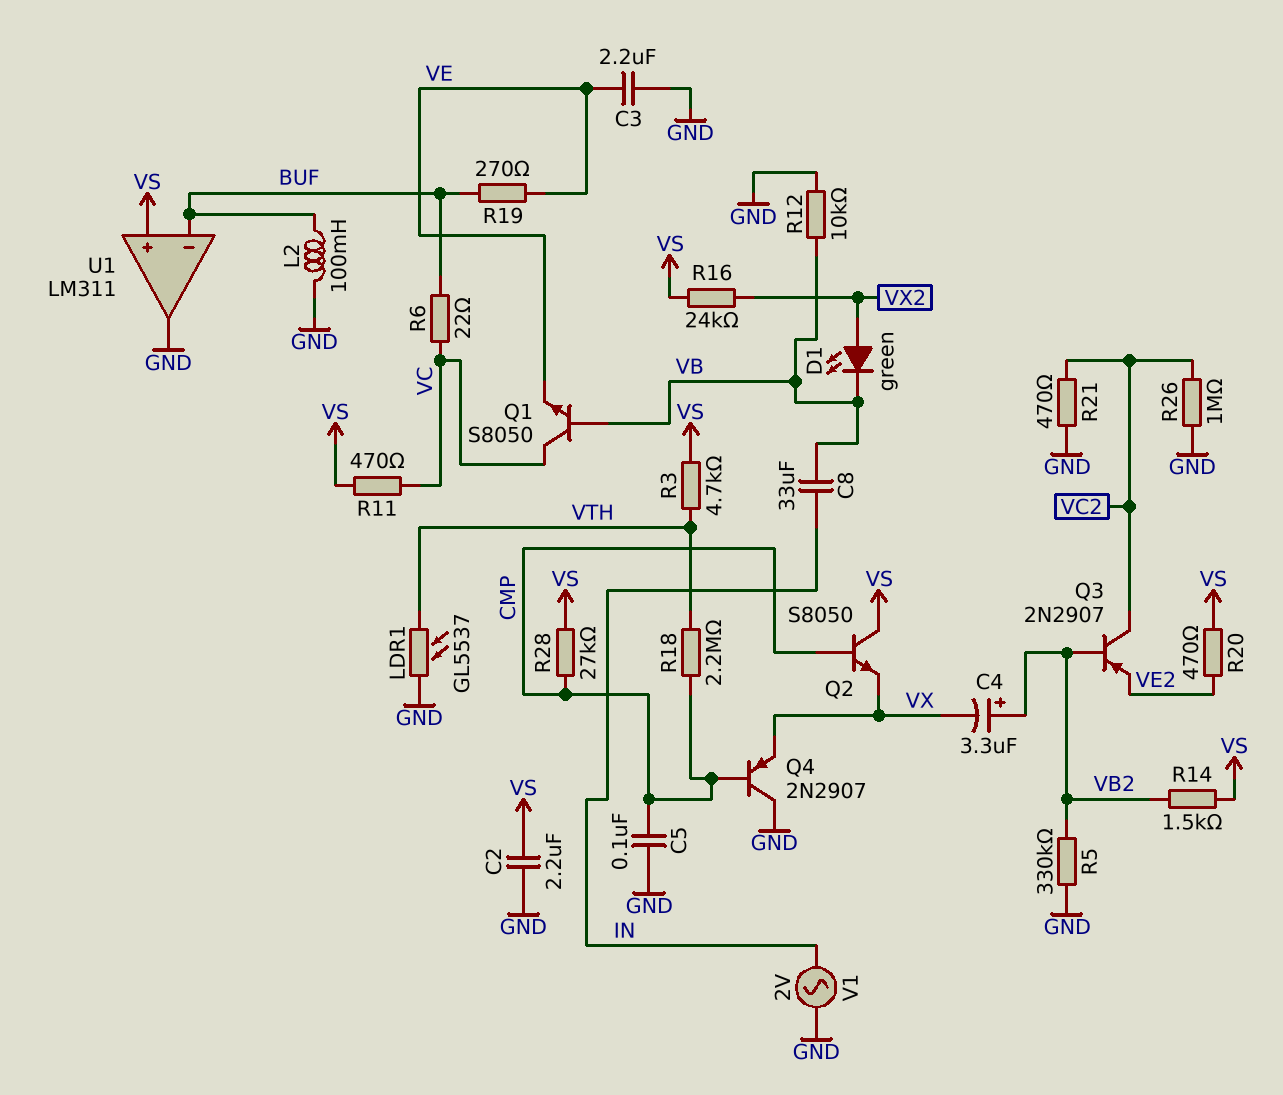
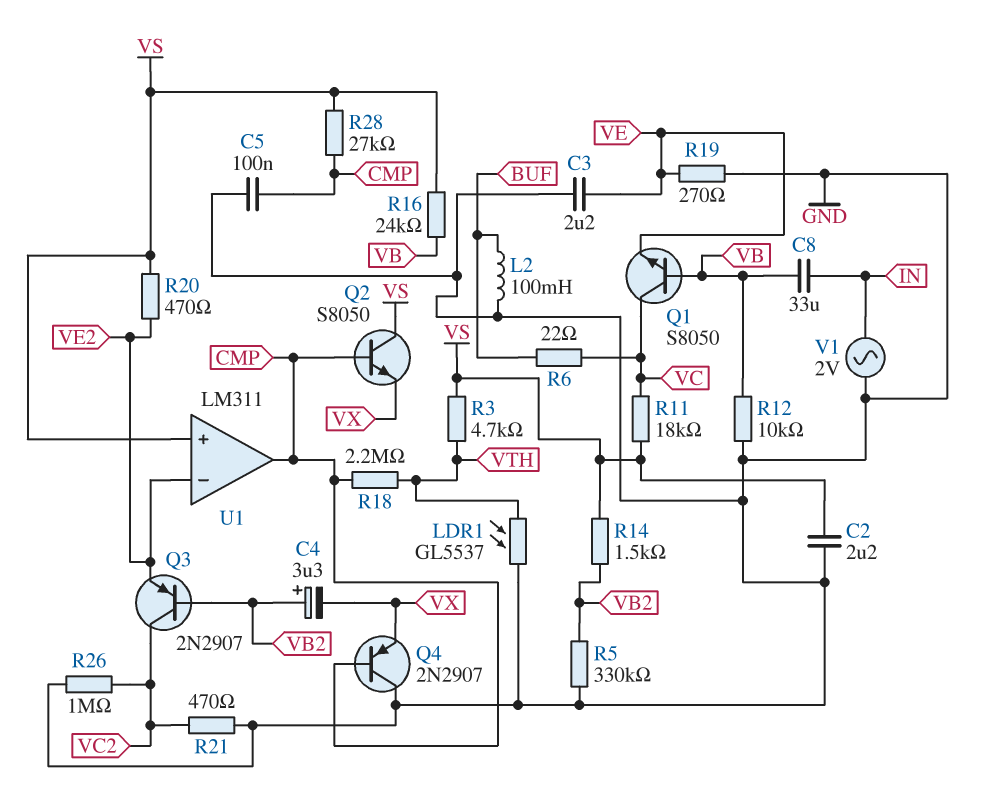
D1: LED green (A VX2, K VB) -> none
R11: 470 (VC, VS) -> 18k (VC, VS)
R16: 24k (VS, VX2) -> 24k (VB, VS)
R19: 270 (BUF, VE) -> 270 (GND, VE)
U1 pin in-: BUF -> VE2
U1 pin out: GND -> CMP

